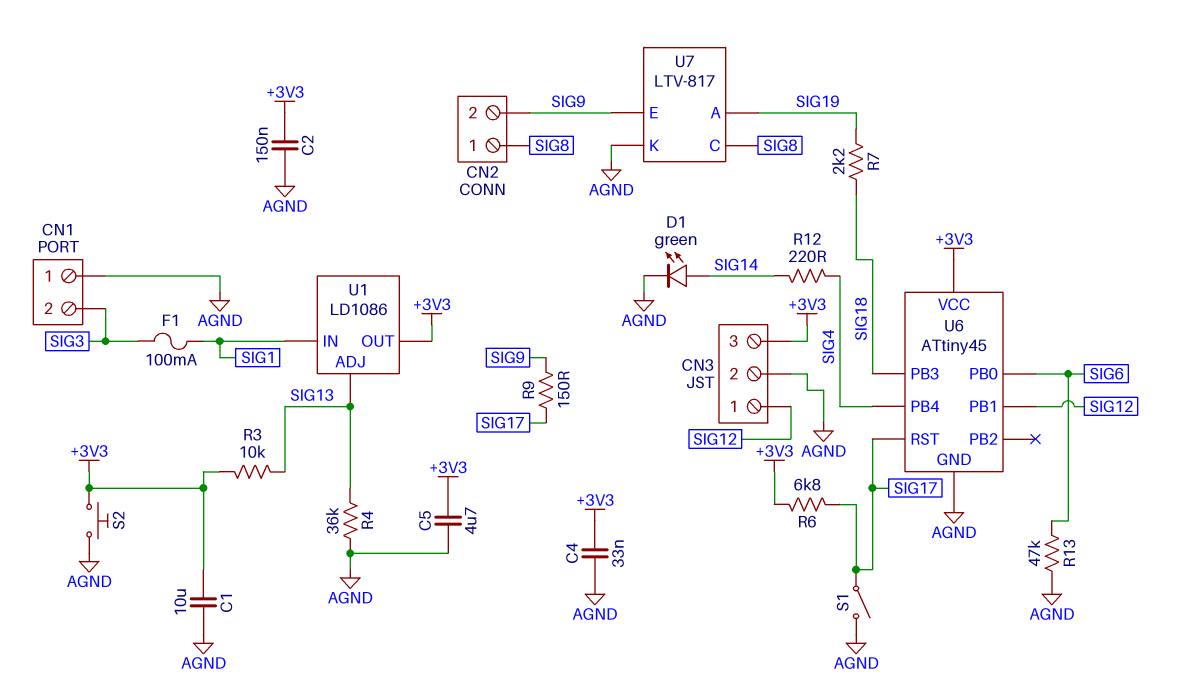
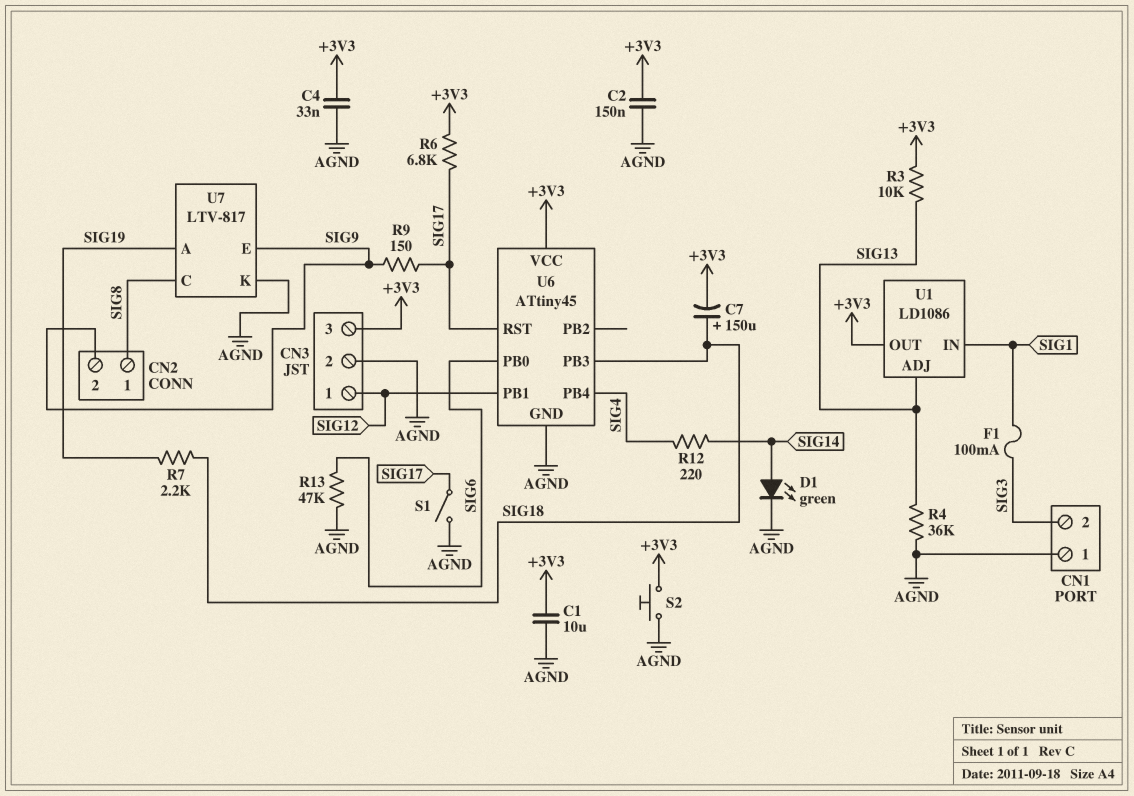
C5: 4.7uF (+3V3, AGND) -> none
C7: none -> 150uF (plus SIG18, minus +3V3)

